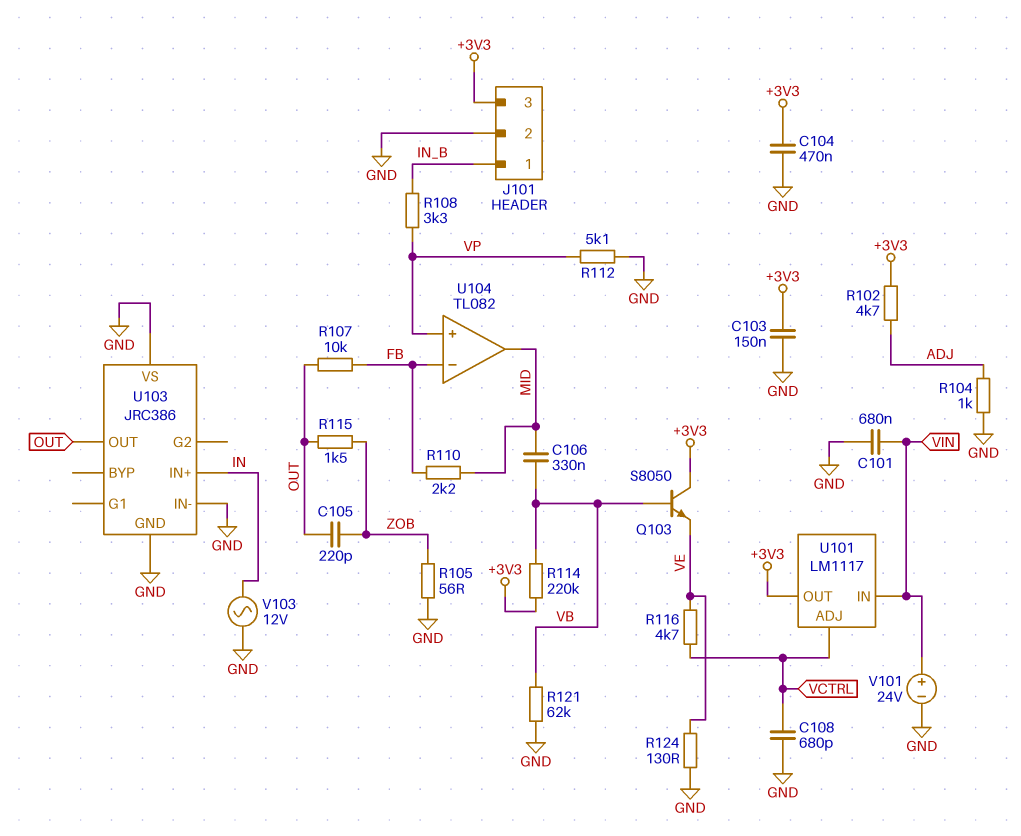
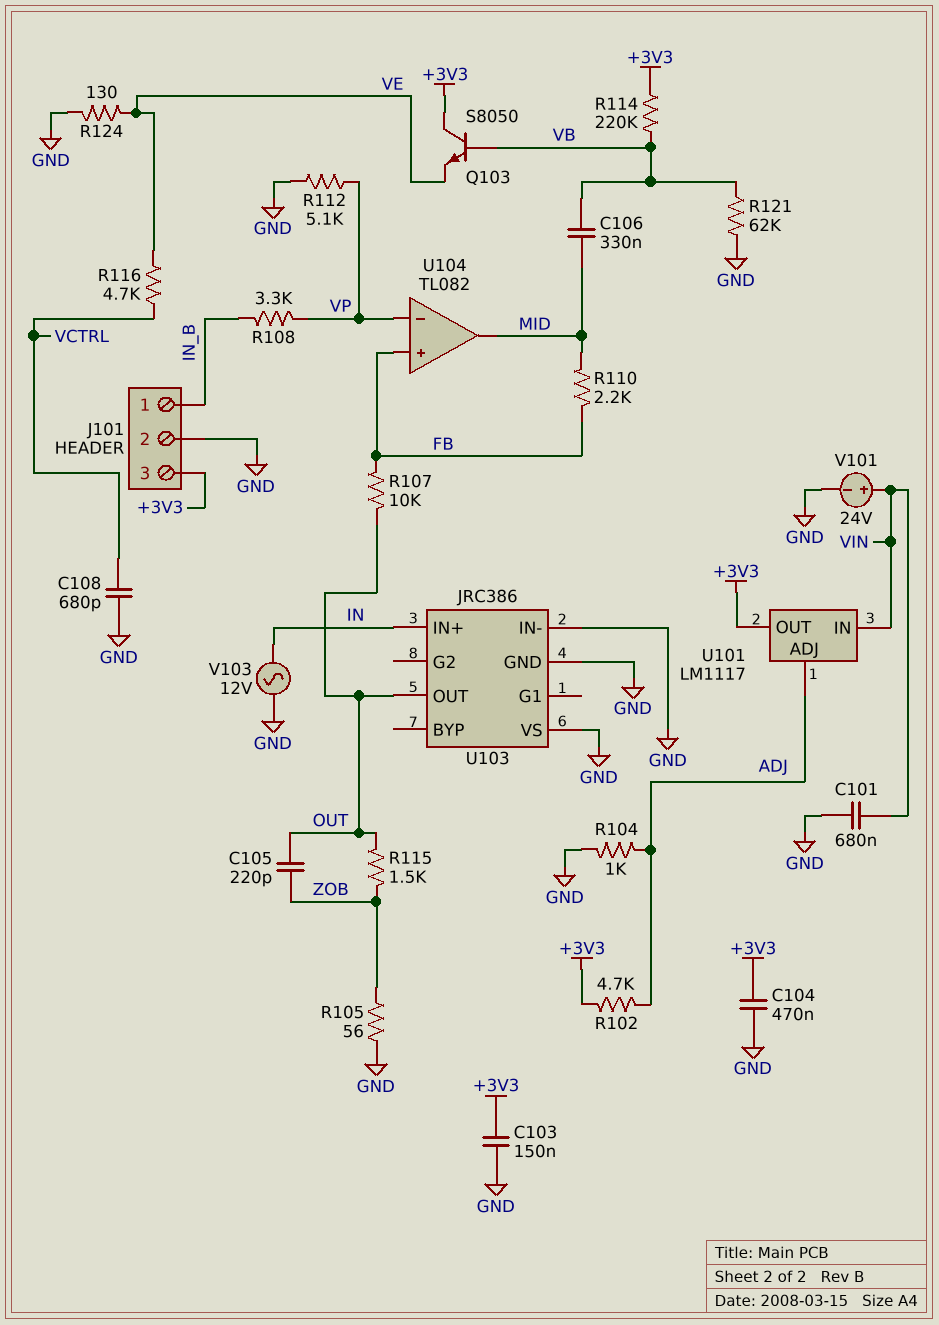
U101 pin ADJ: VCTRL -> ADJ
U104 pin in+: VP -> FB
U104 pin in-: FB -> VP

